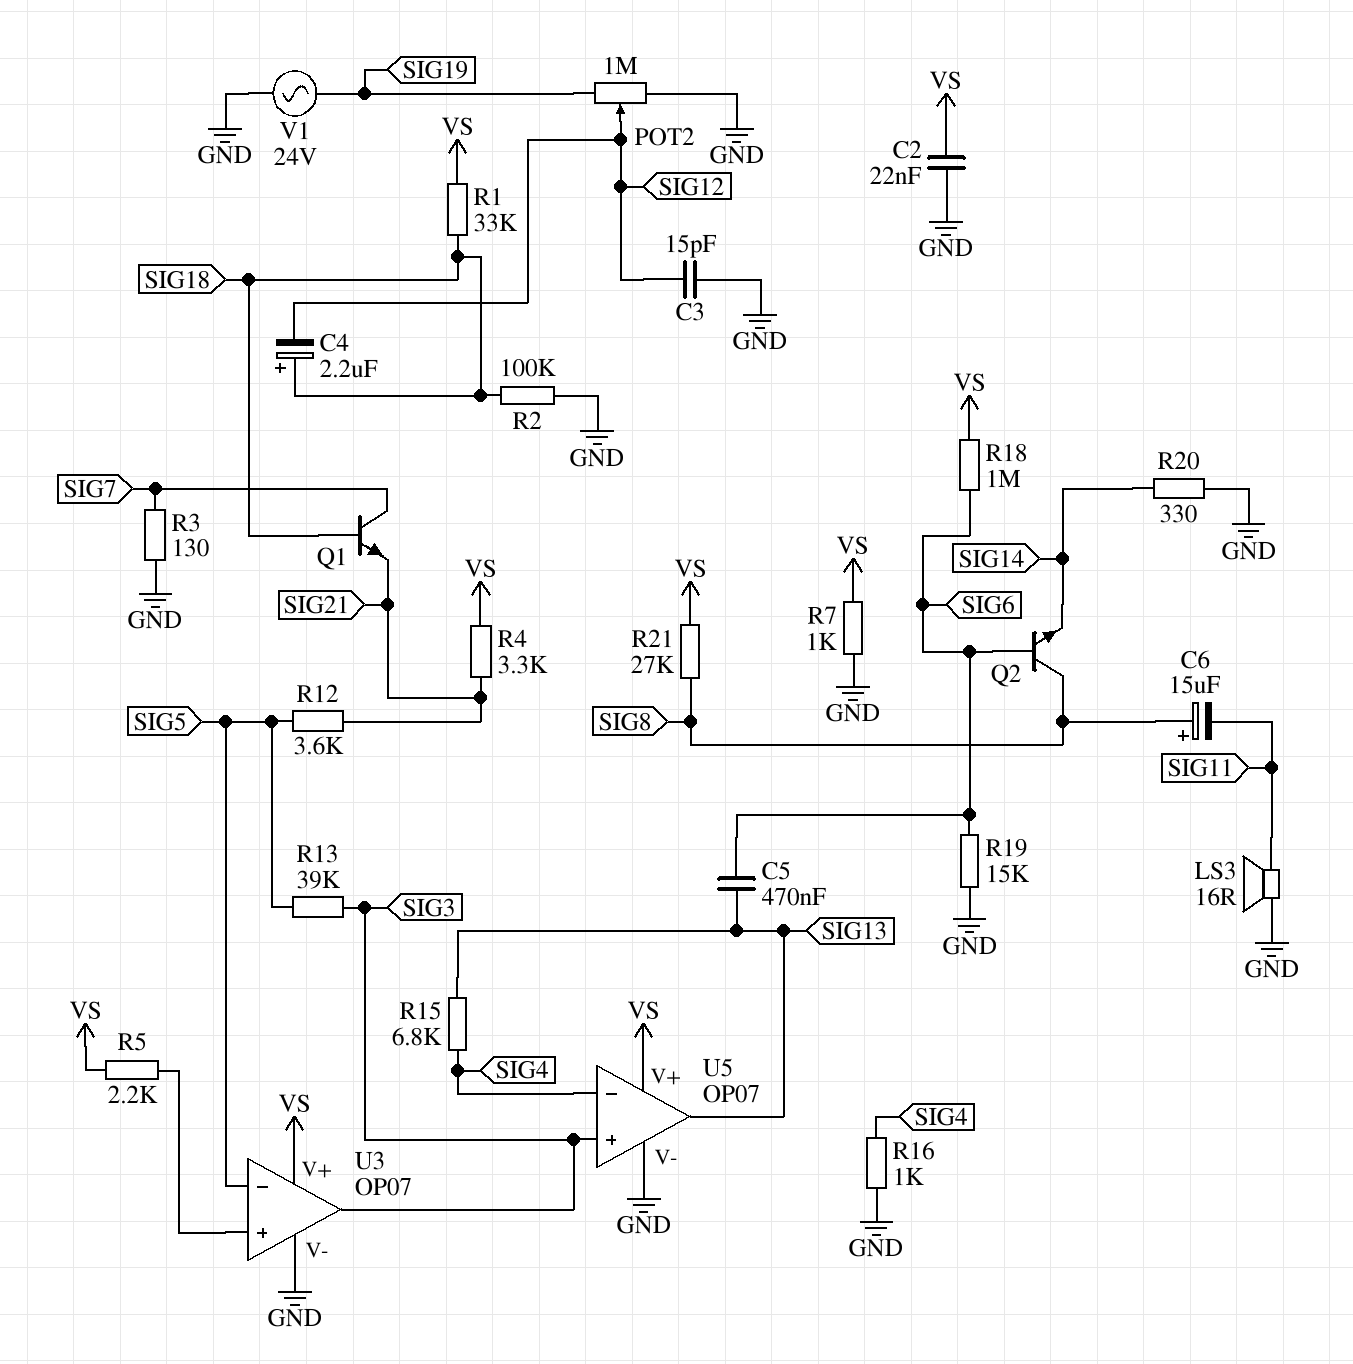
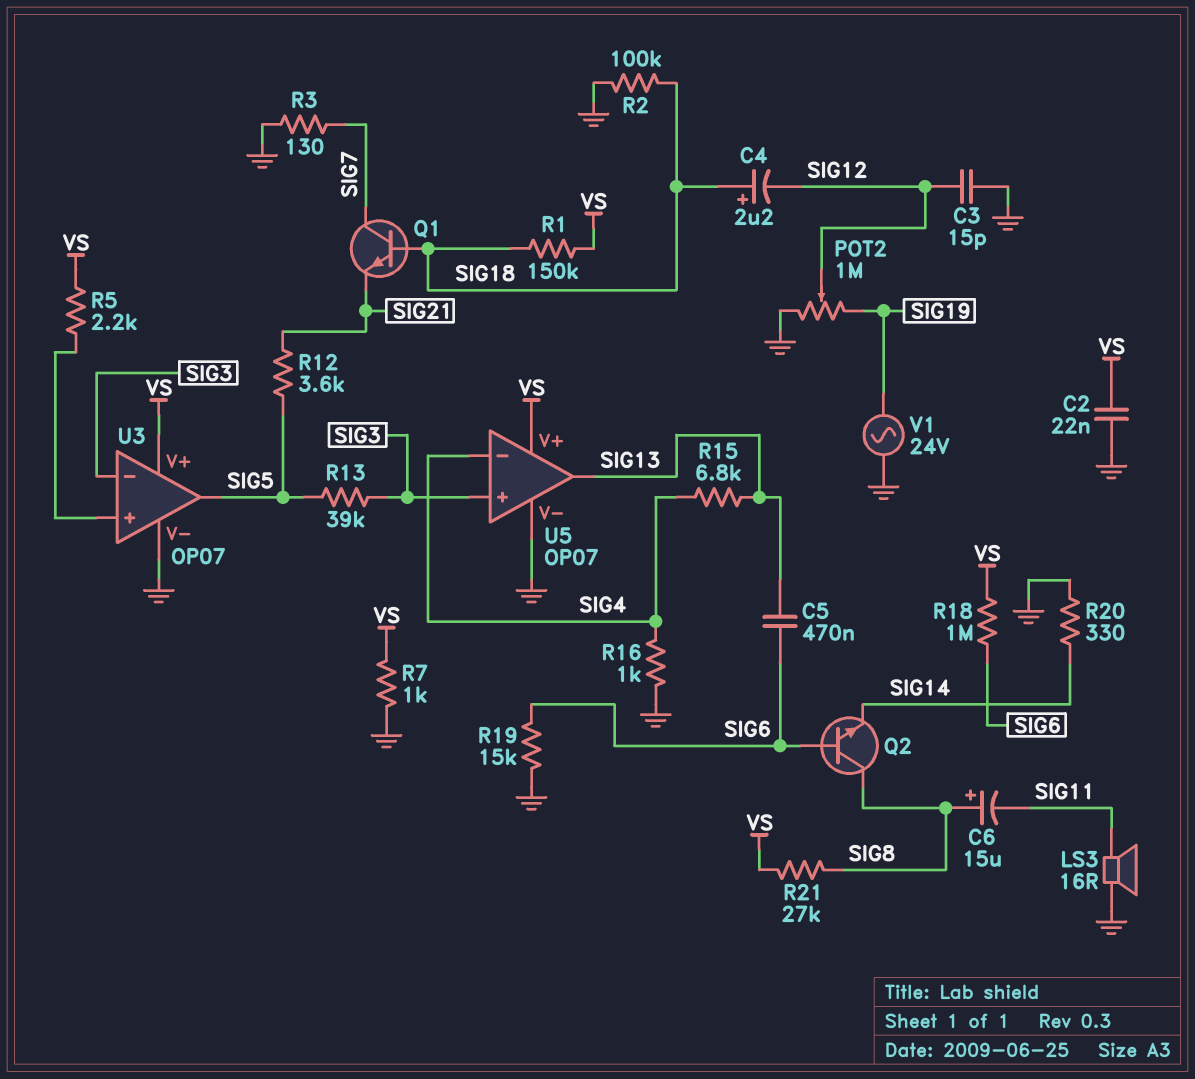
R1: 33k (SIG18, VS) -> 150k (SIG18, VS)
R4: 3.3k (SIG21, VS) -> none
U3 pin in-: SIG5 -> SIG3
U3 pin out: SIG3 -> SIG5

